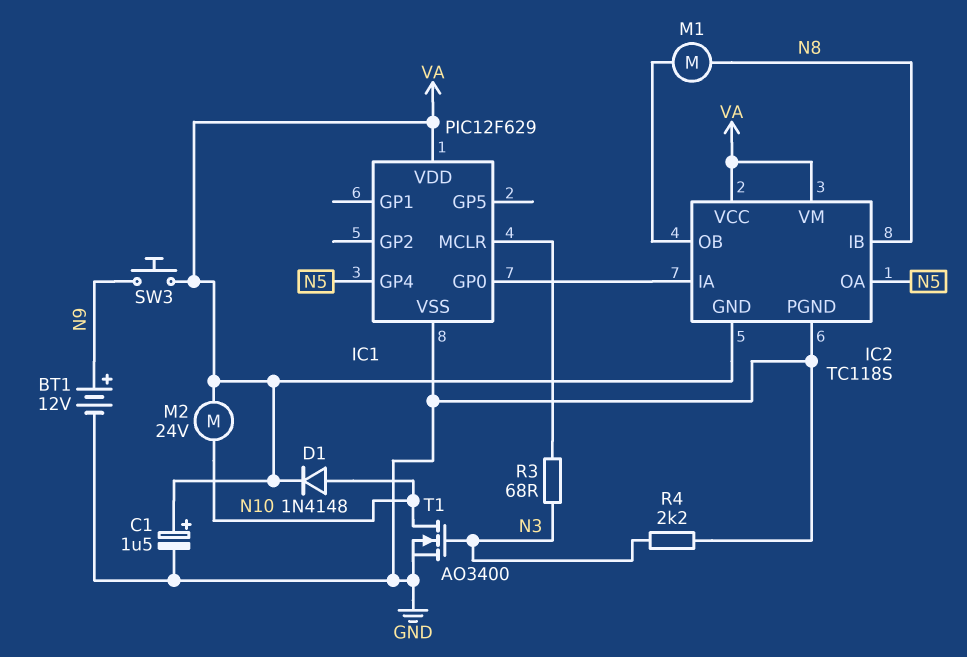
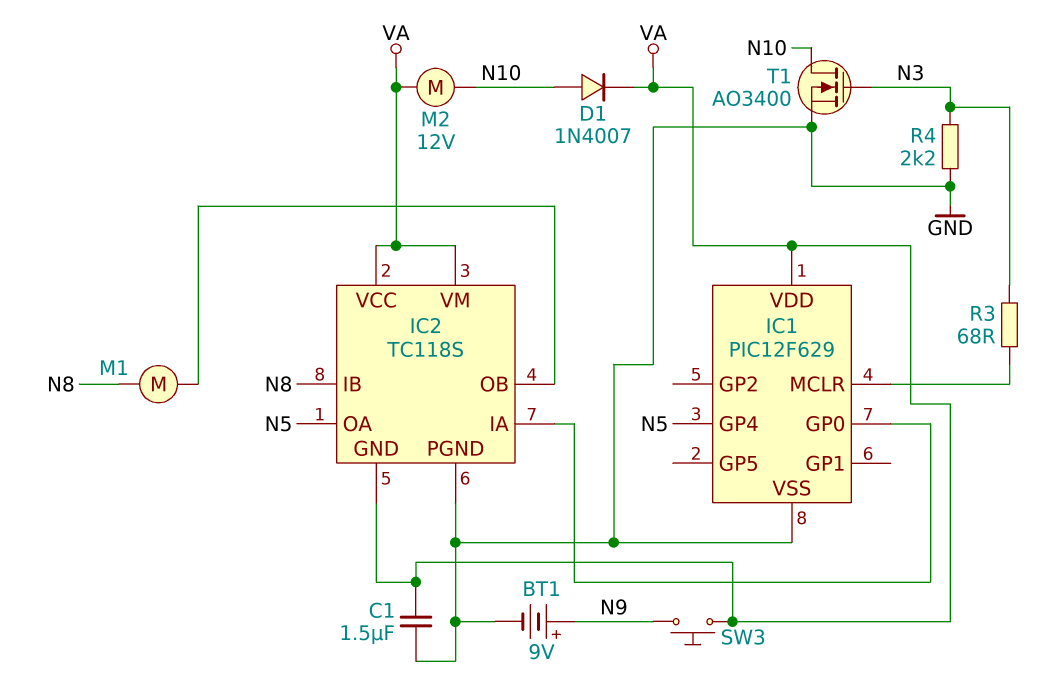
BT1: 12V (plus N9, minus GND) -> 9V (plus N9, minus GND)
C1: 1.5uF (plus VA, minus GND) -> 1.5uF (GND, VA)
D1: diode 1N4148 (A N10, K VA) -> diode 1N4007 (A N10, K VA)
M2: motor 24V (N10, VA) -> motor 12V (N10, VA)

